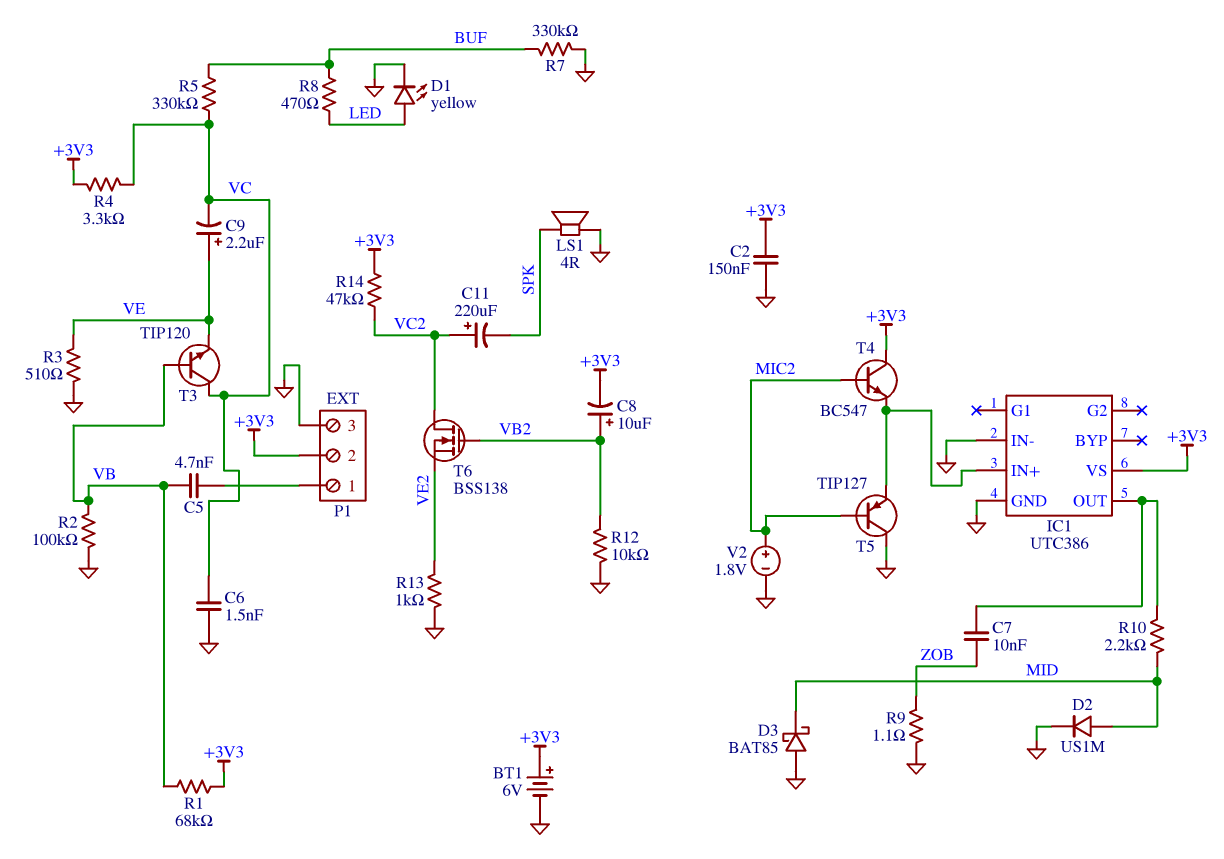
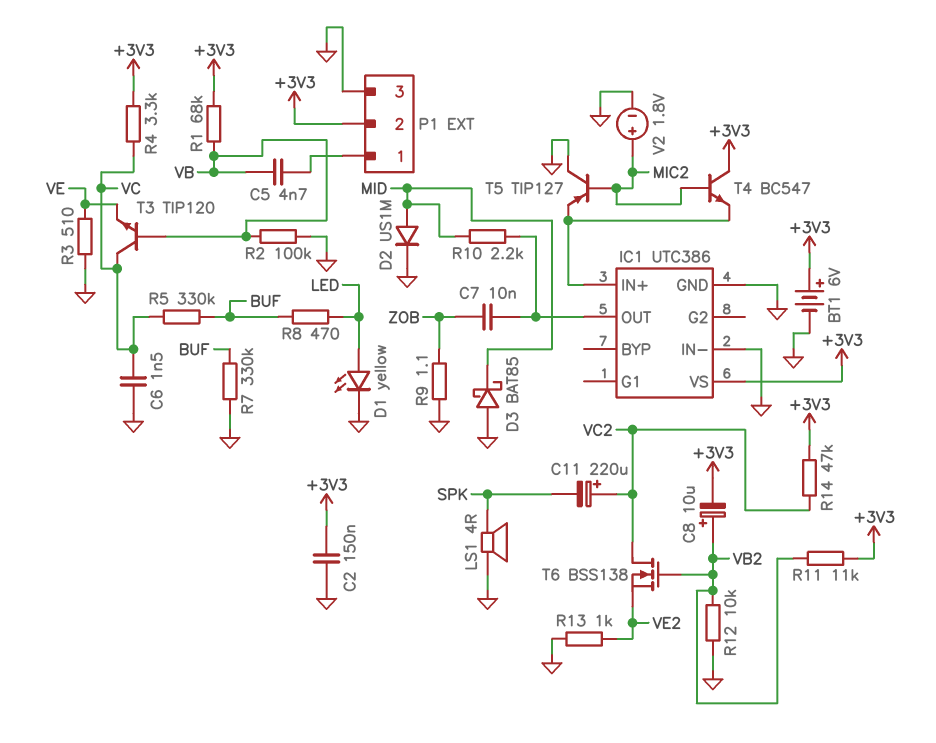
C9: 2.2uF (plus VE, minus VC) -> none
R11: none -> 11k (+3V3, VB2)

